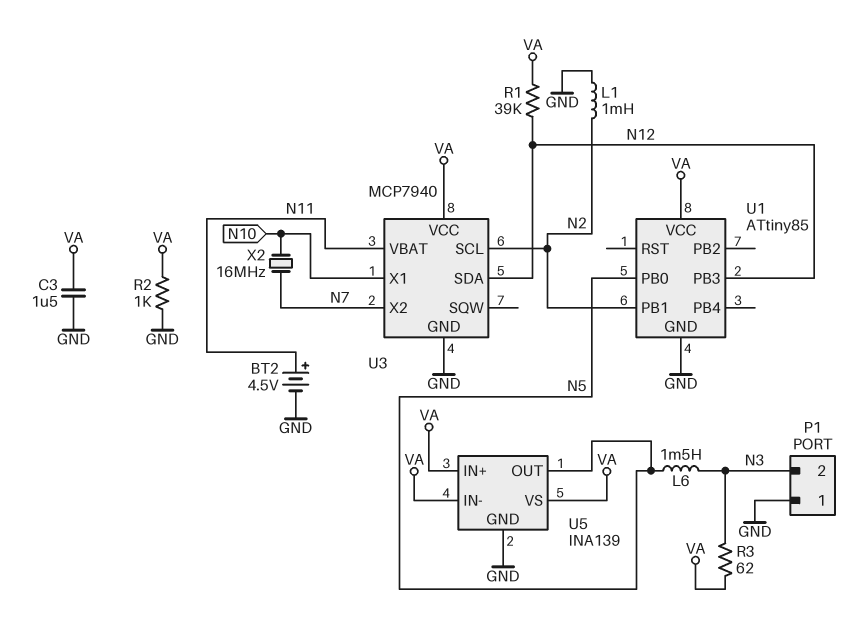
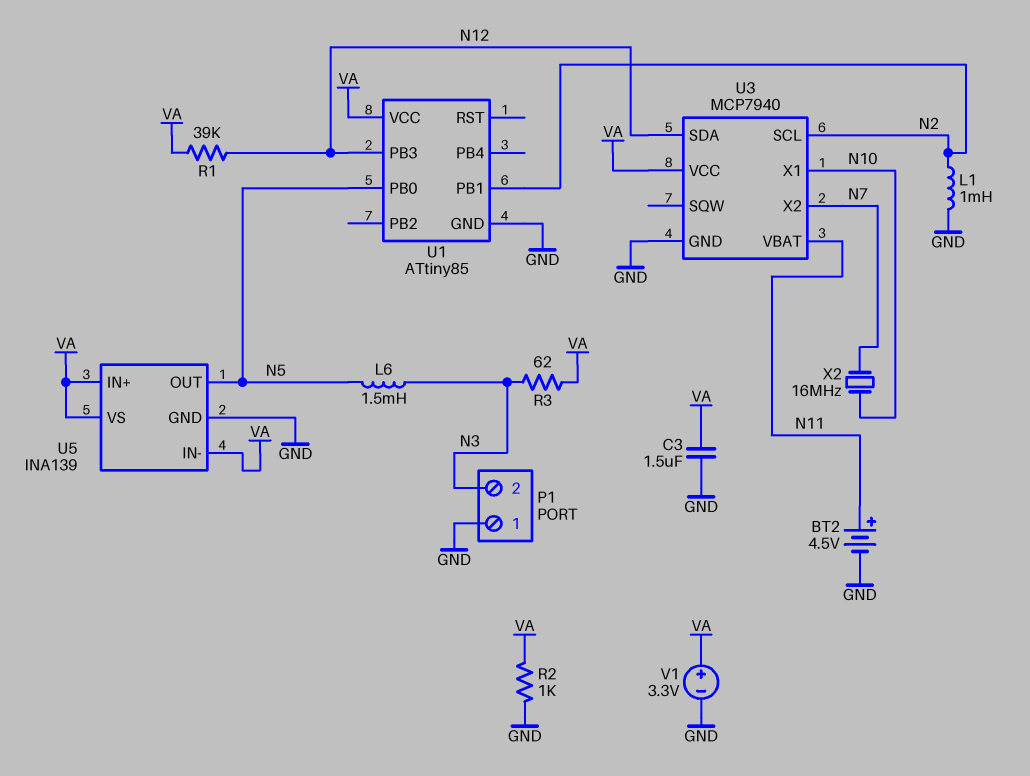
V1: none -> 3.3V (plus VA, minus GND)

